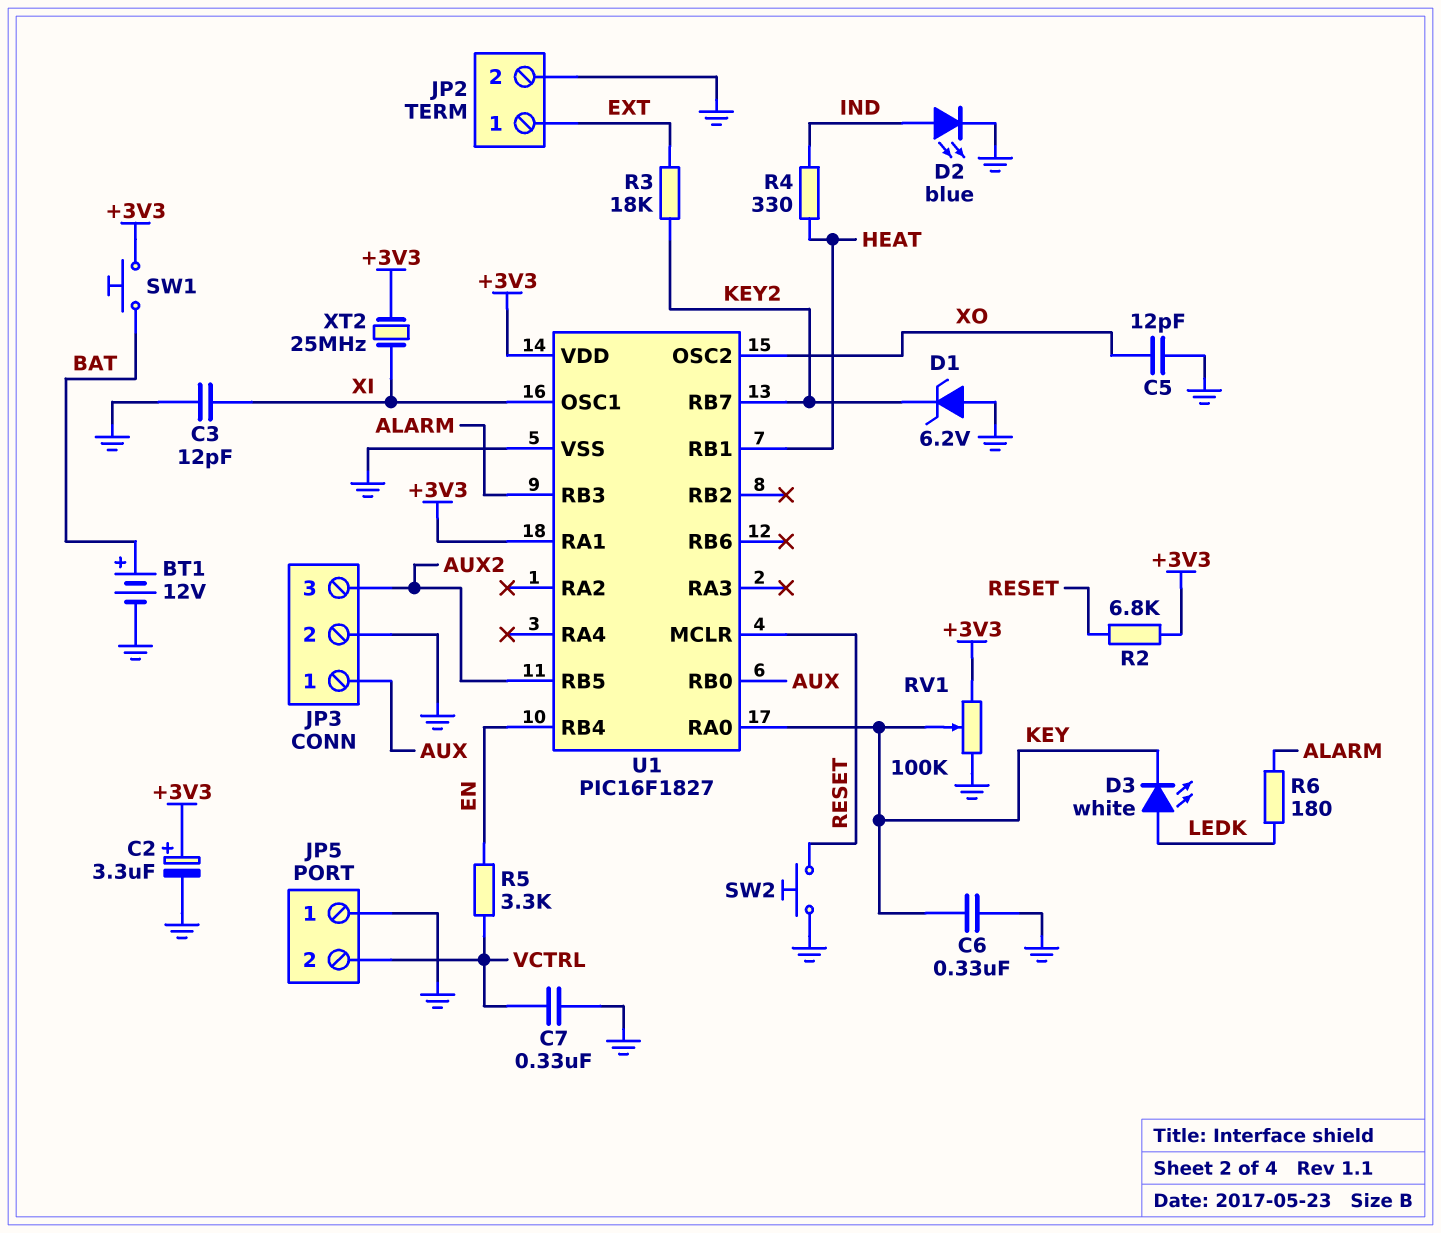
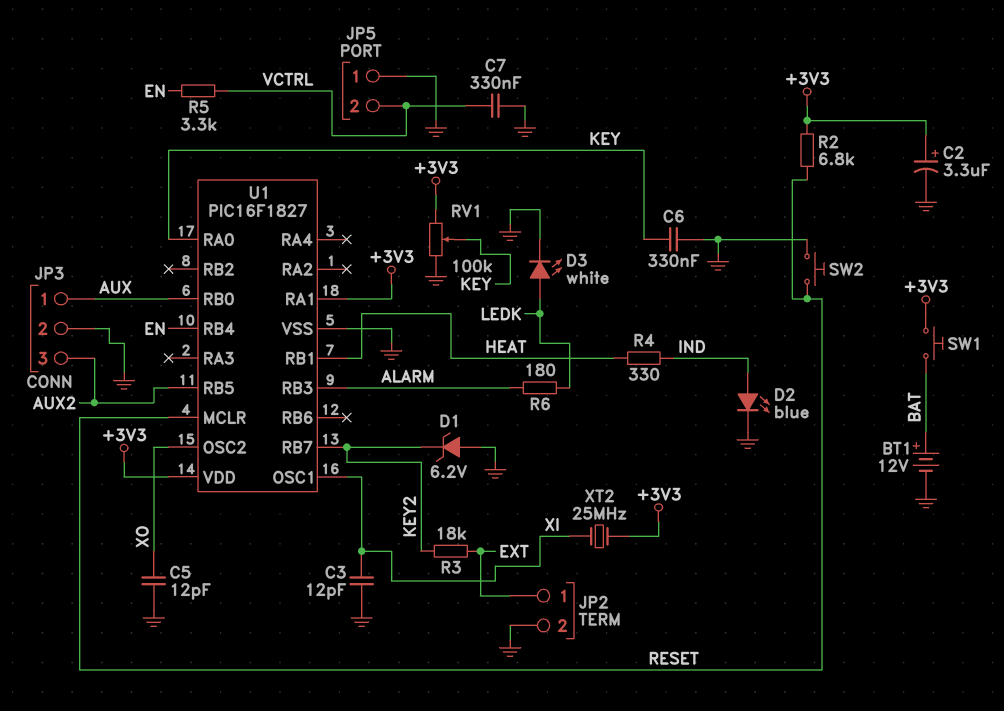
D3: LED white (A LEDK, K KEY) -> LED white (A LEDK, K GND)

